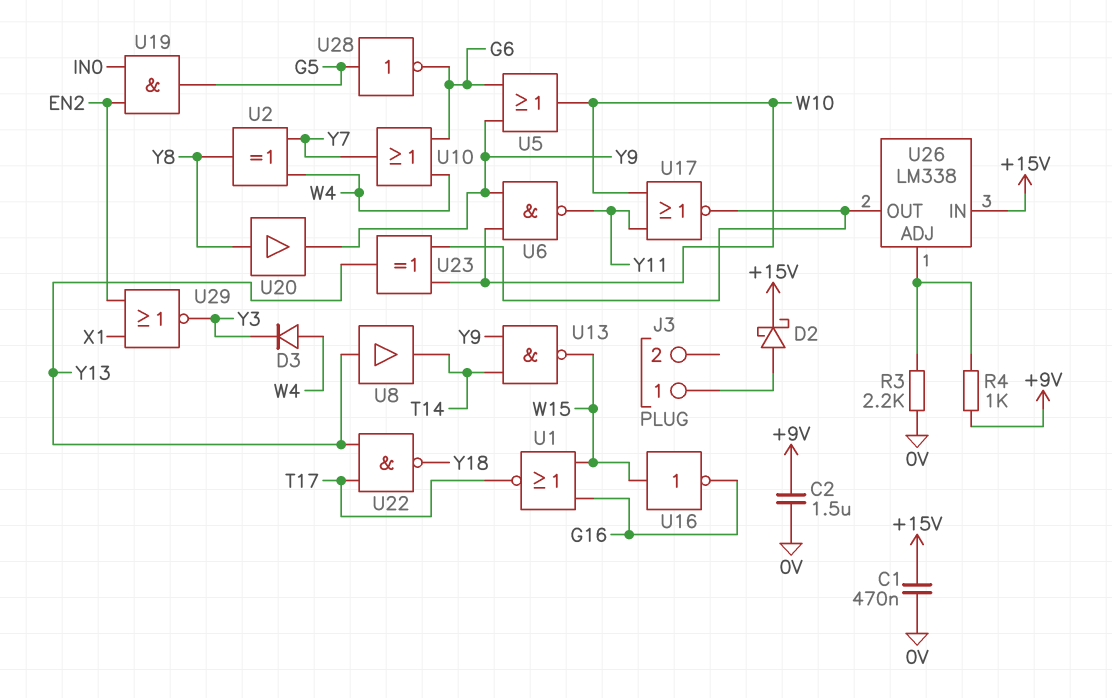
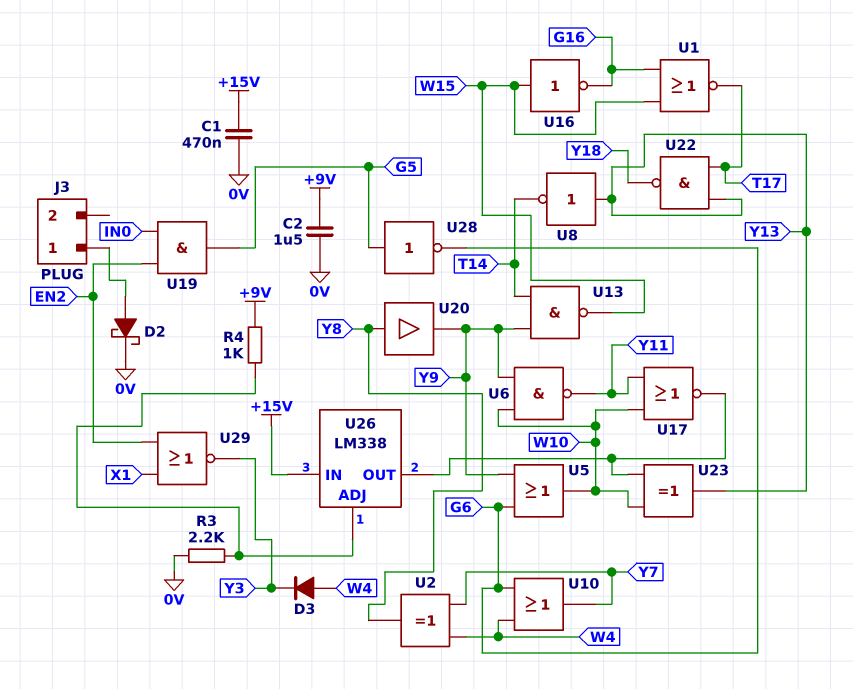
D2: schottky (A J3/1, K +15V) -> schottky (A J3/1, K 0V)
U8: buffer (in Y13, out T14) -> NOT (in Y13, out T14)

